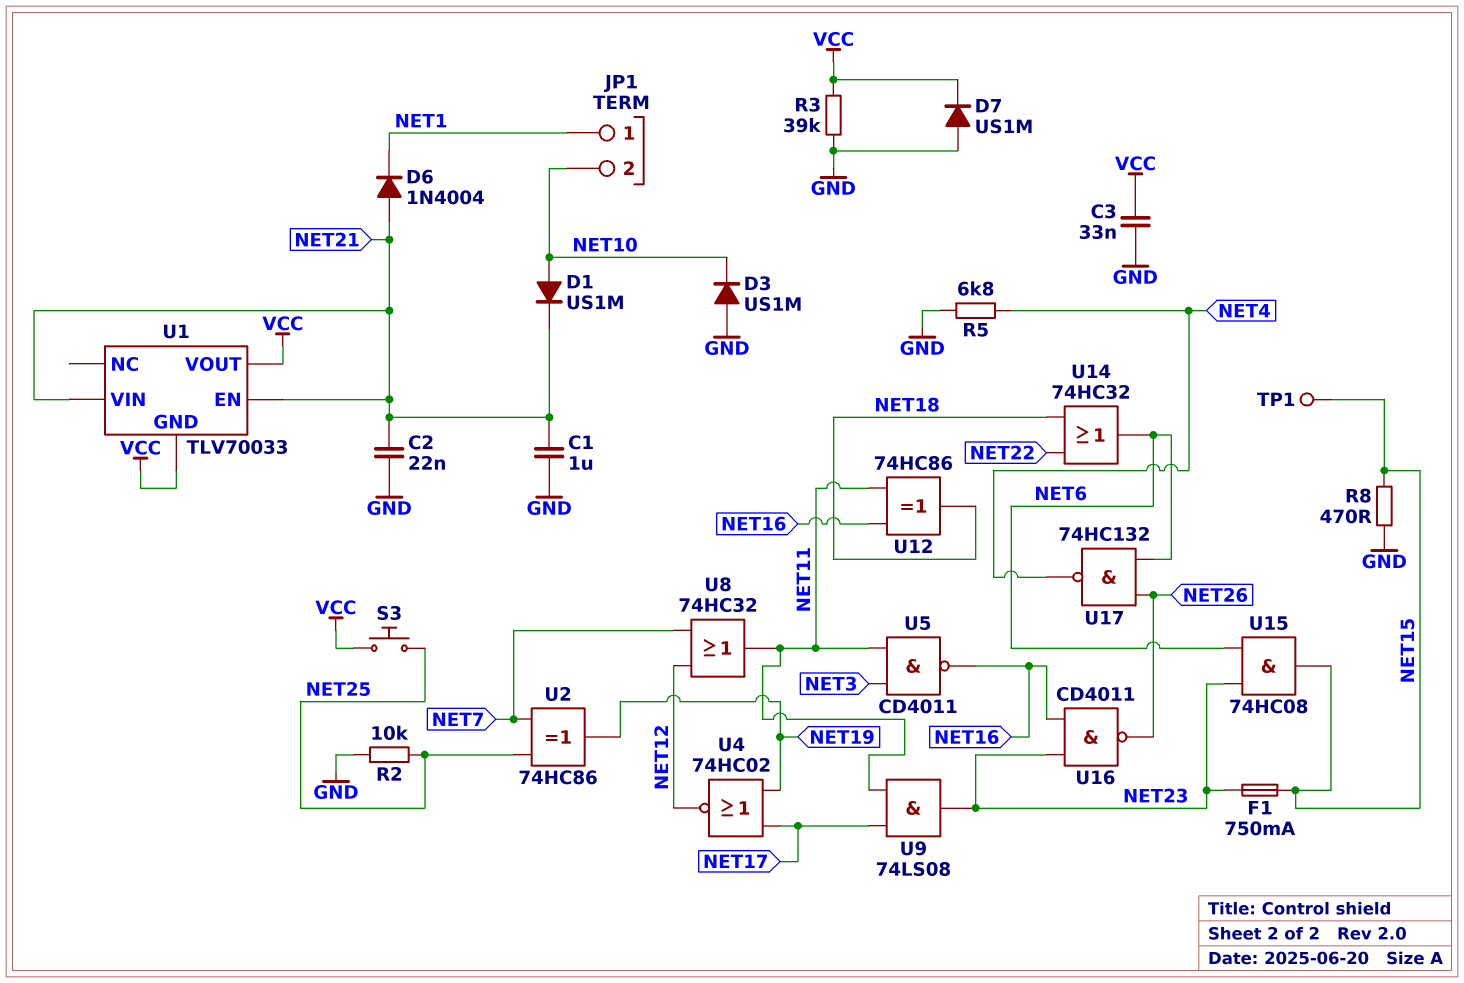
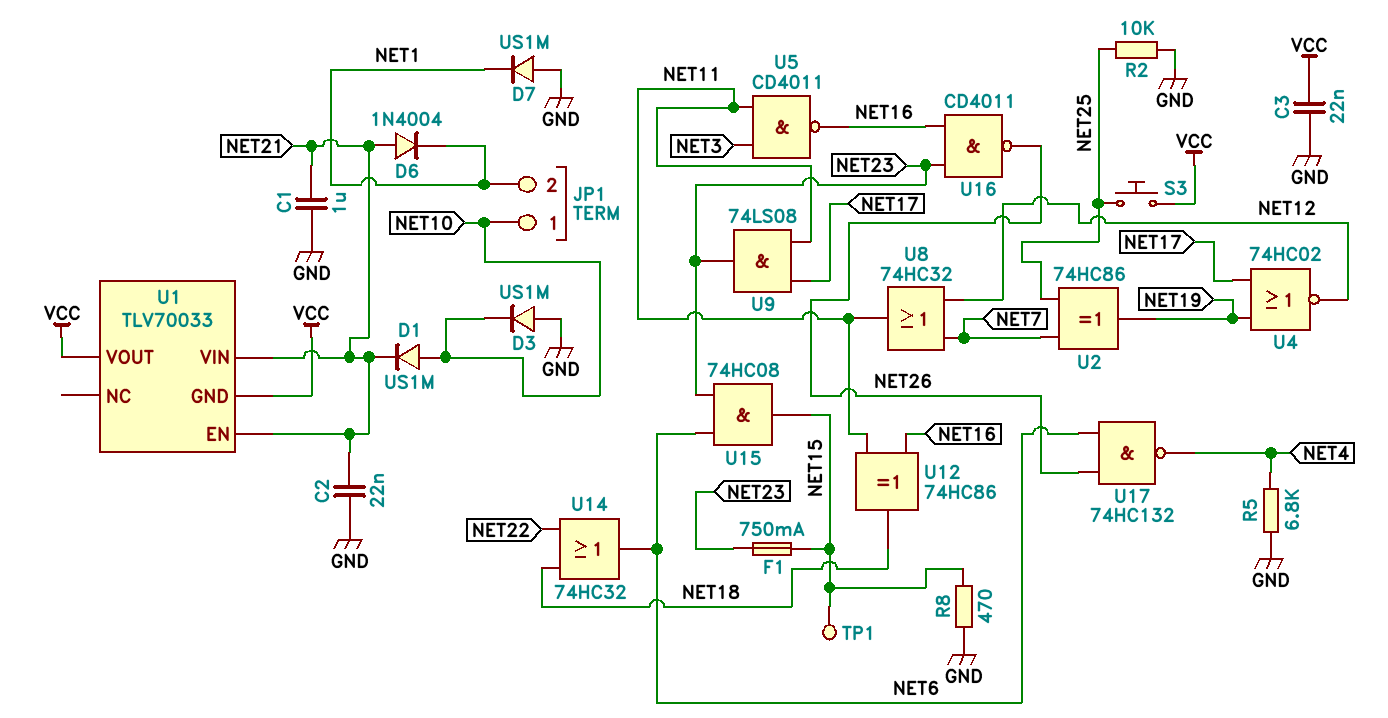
C3: 33nF (GND, VCC) -> 22nF (GND, VCC)
D7: diode US1M (A GND, K VCC) -> diode US1M (A GND, K NET1)
JP1 pin 1: NET1 -> NET10
JP1 pin 2: NET10 -> NET1
R3: 39k (GND, VCC) -> none

